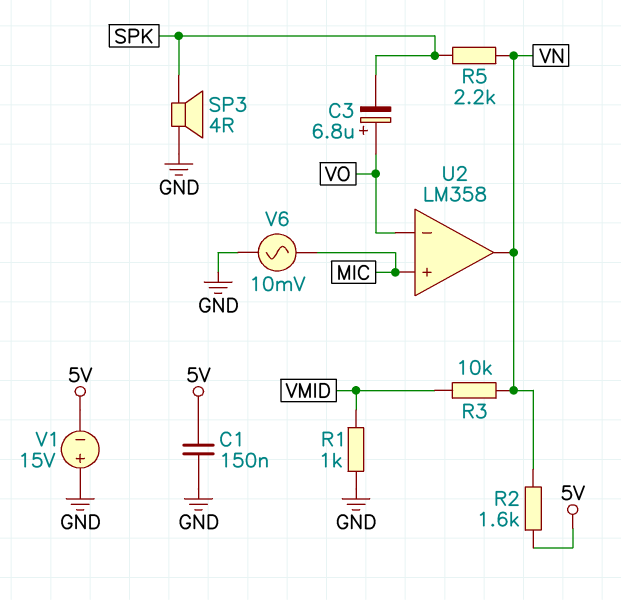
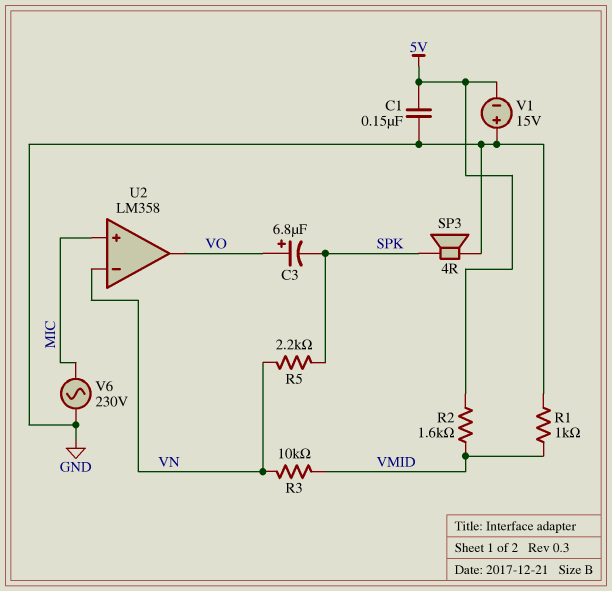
R2: 1.6k (5V, VN) -> 1.6k (5V, VMID)
U2 pin in-: VO -> VN
U2 pin out: VN -> VO
V6: AC 10mV (GND, MIC) -> AC 230V (GND, MIC)

